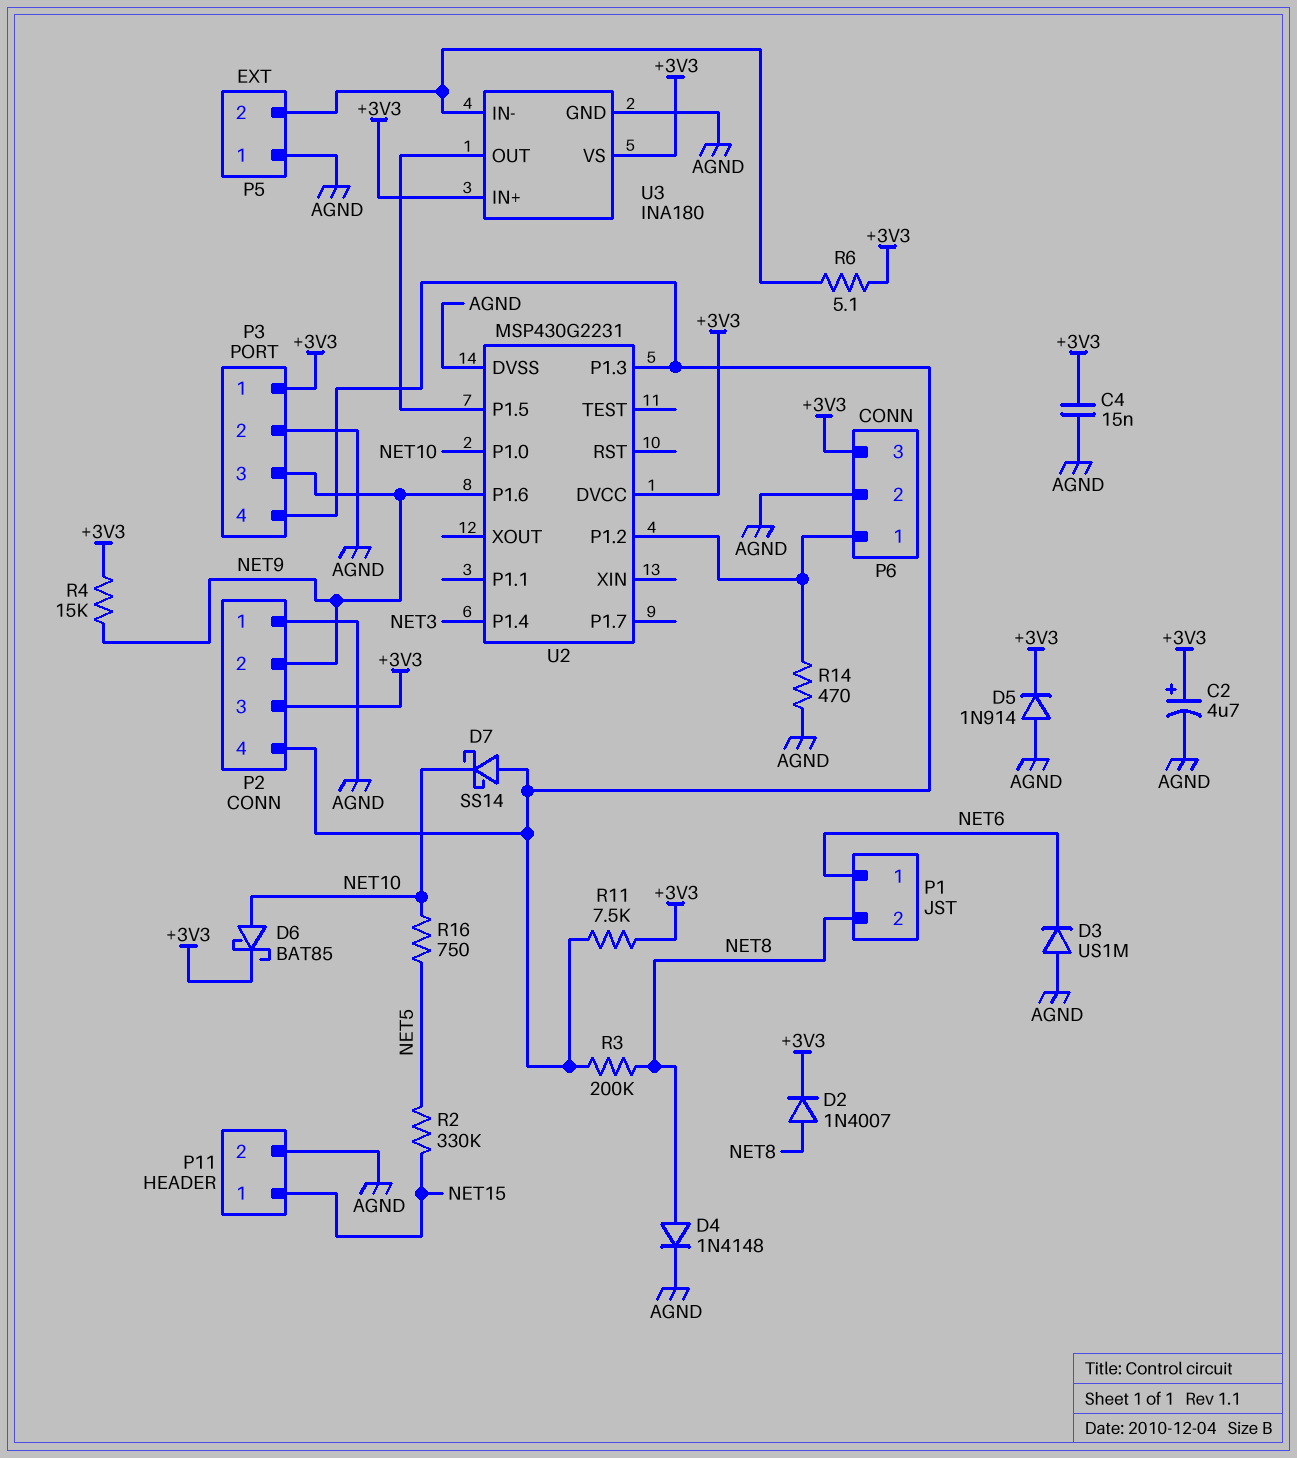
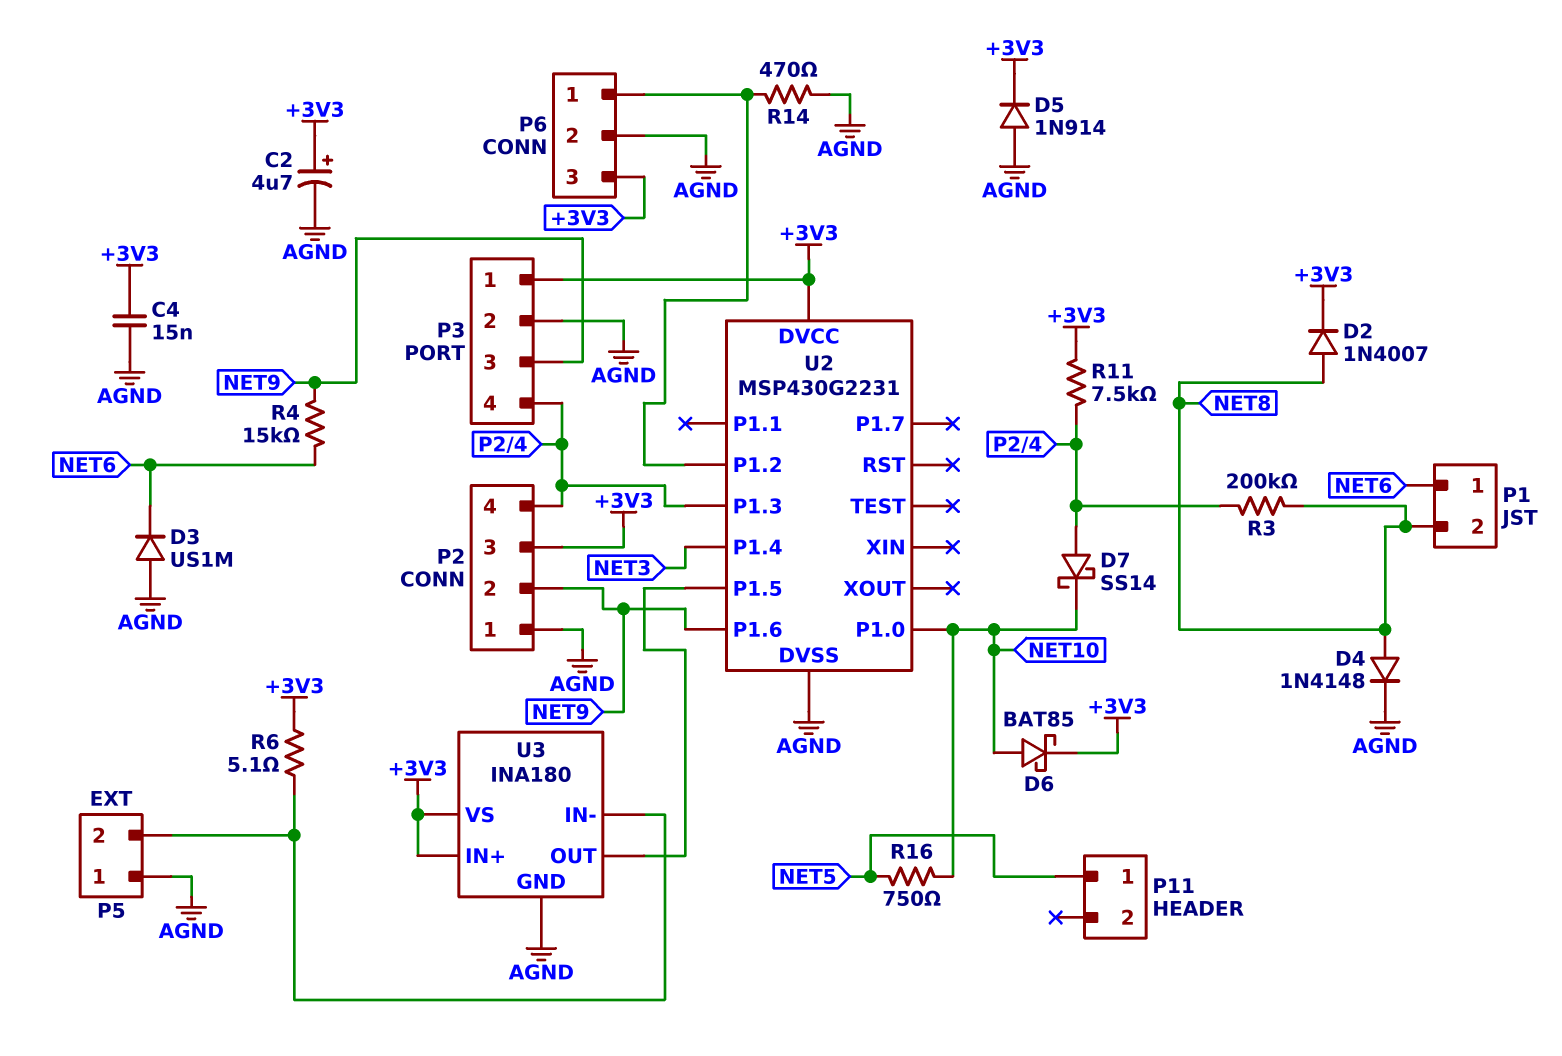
P11 pin 1: NET15 -> NET5
P11 pin 2: AGND -> none
R2: 330k (NET5, NET15) -> none
R4: 15k (+3V3, NET9) -> 15k (NET6, NET9)

